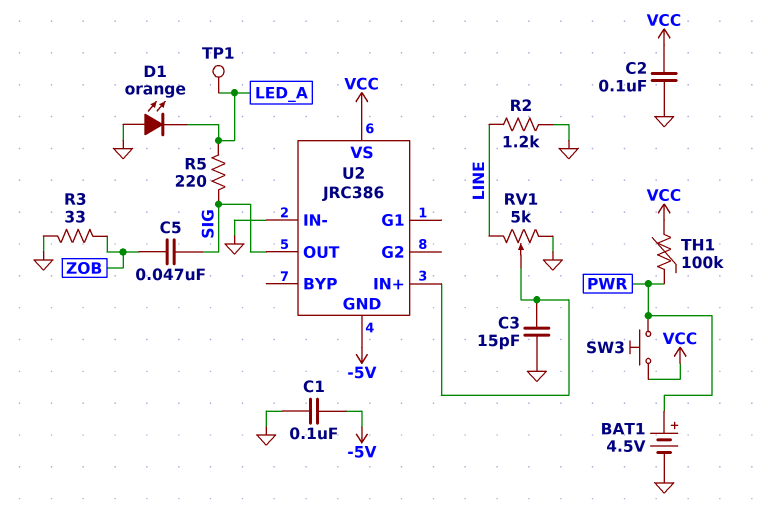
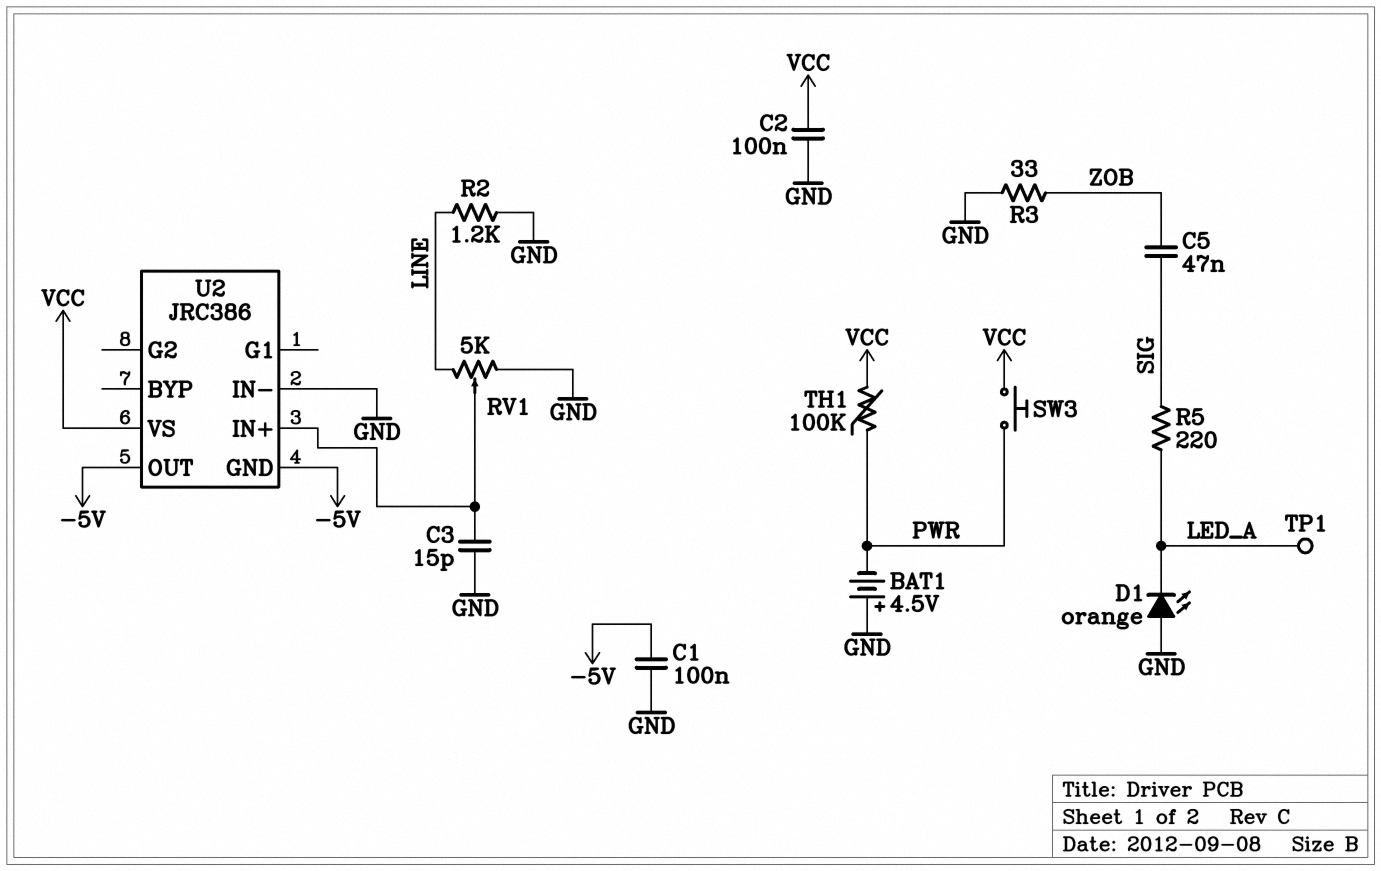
BAT1: 4.5V (plus PWR, minus GND) -> 4.5V (plus GND, minus PWR)
U2 pin OUT: SIG -> -5V

